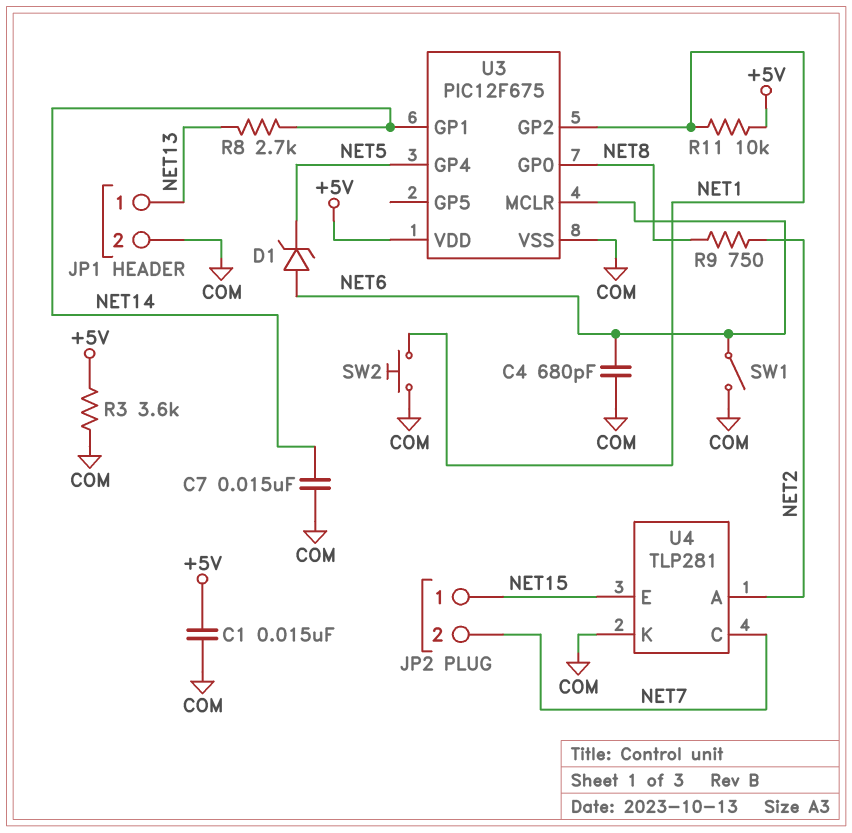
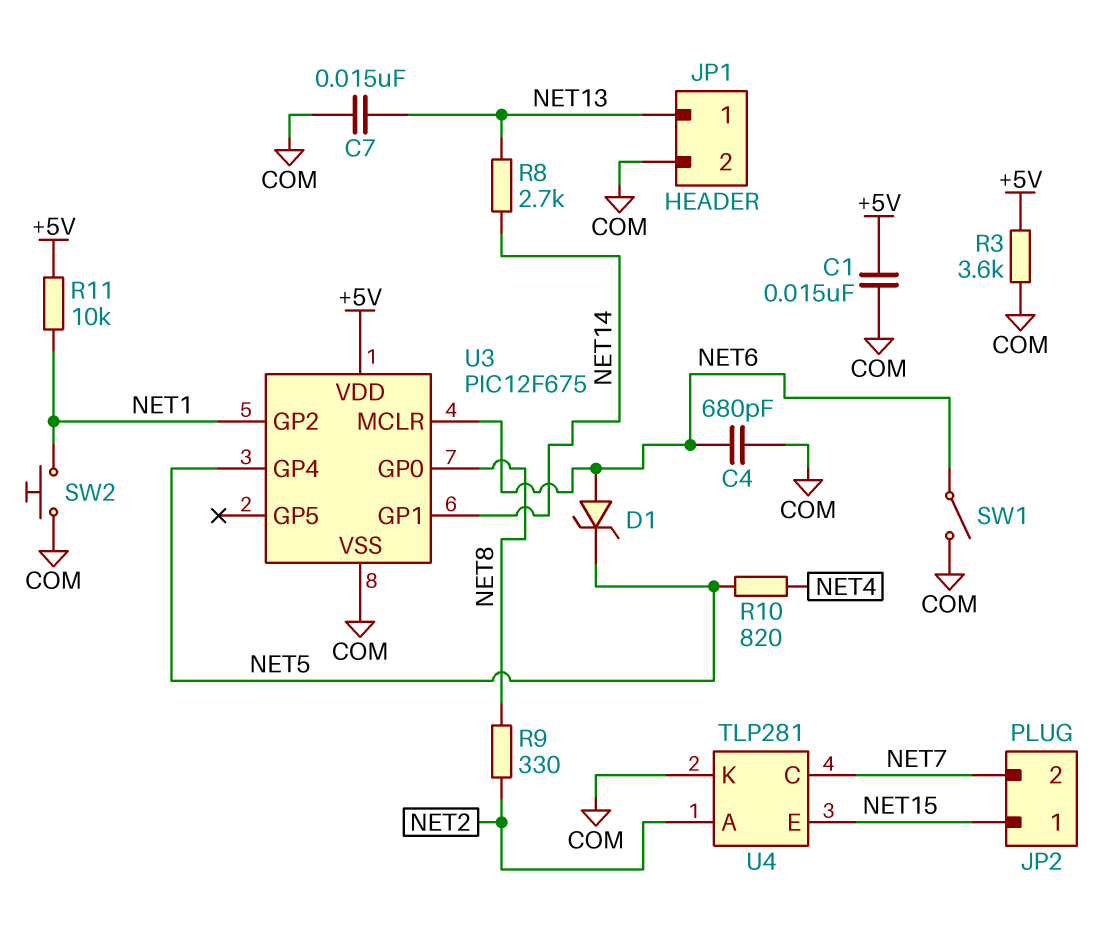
C7: 15nF (COM, NET14) -> 15nF (COM, NET13)
R9: 750 (NET2, NET8) -> 330 (NET2, NET8)
R10: none -> 820 (NET4, NET5)

